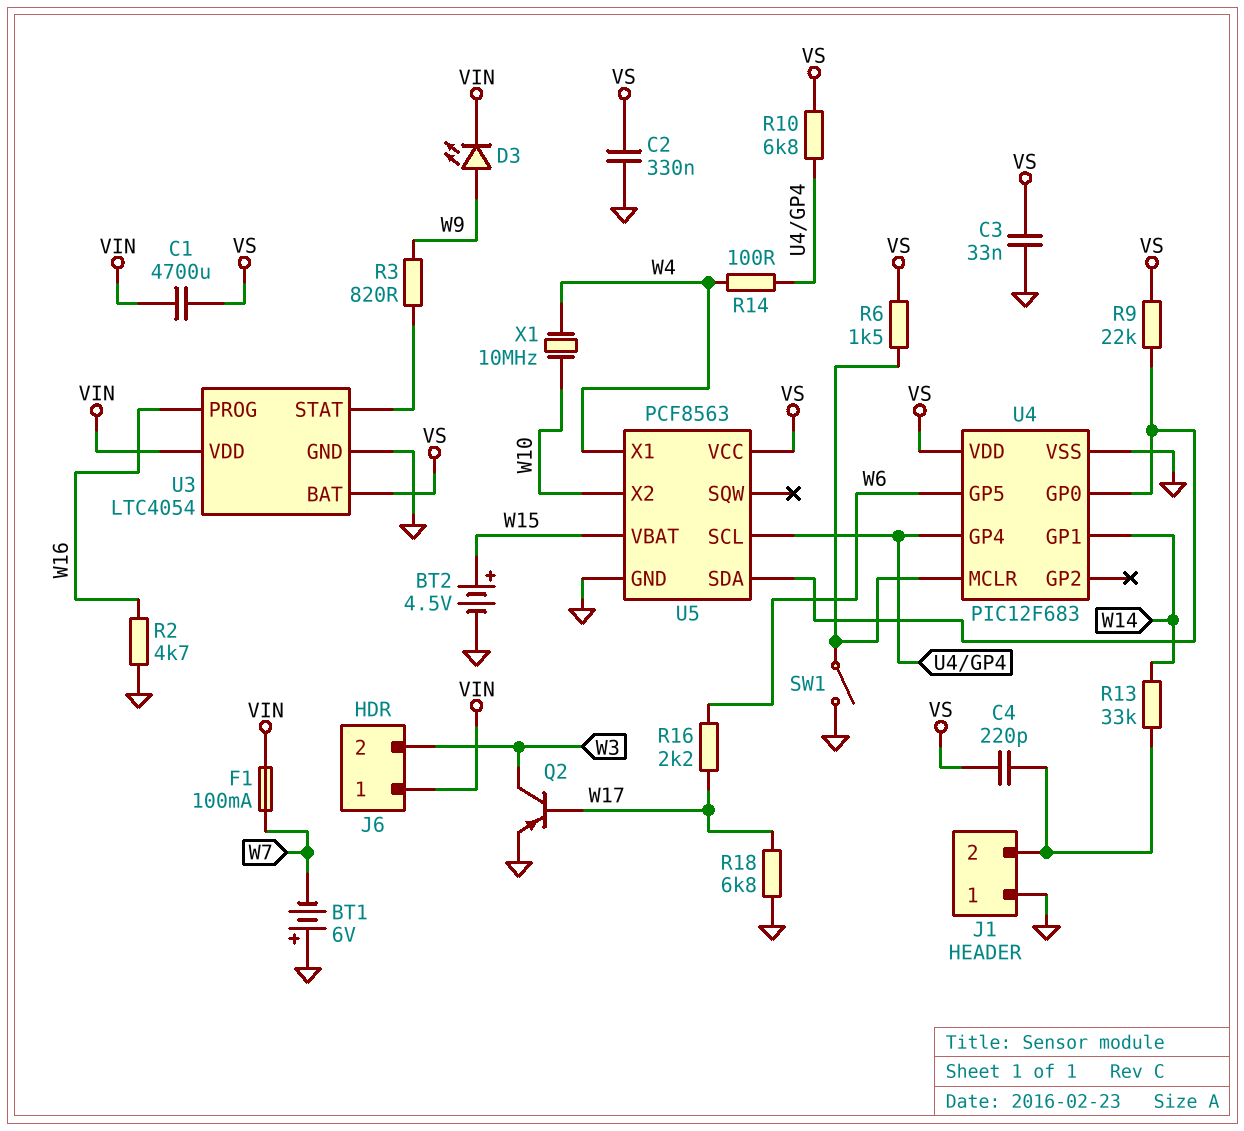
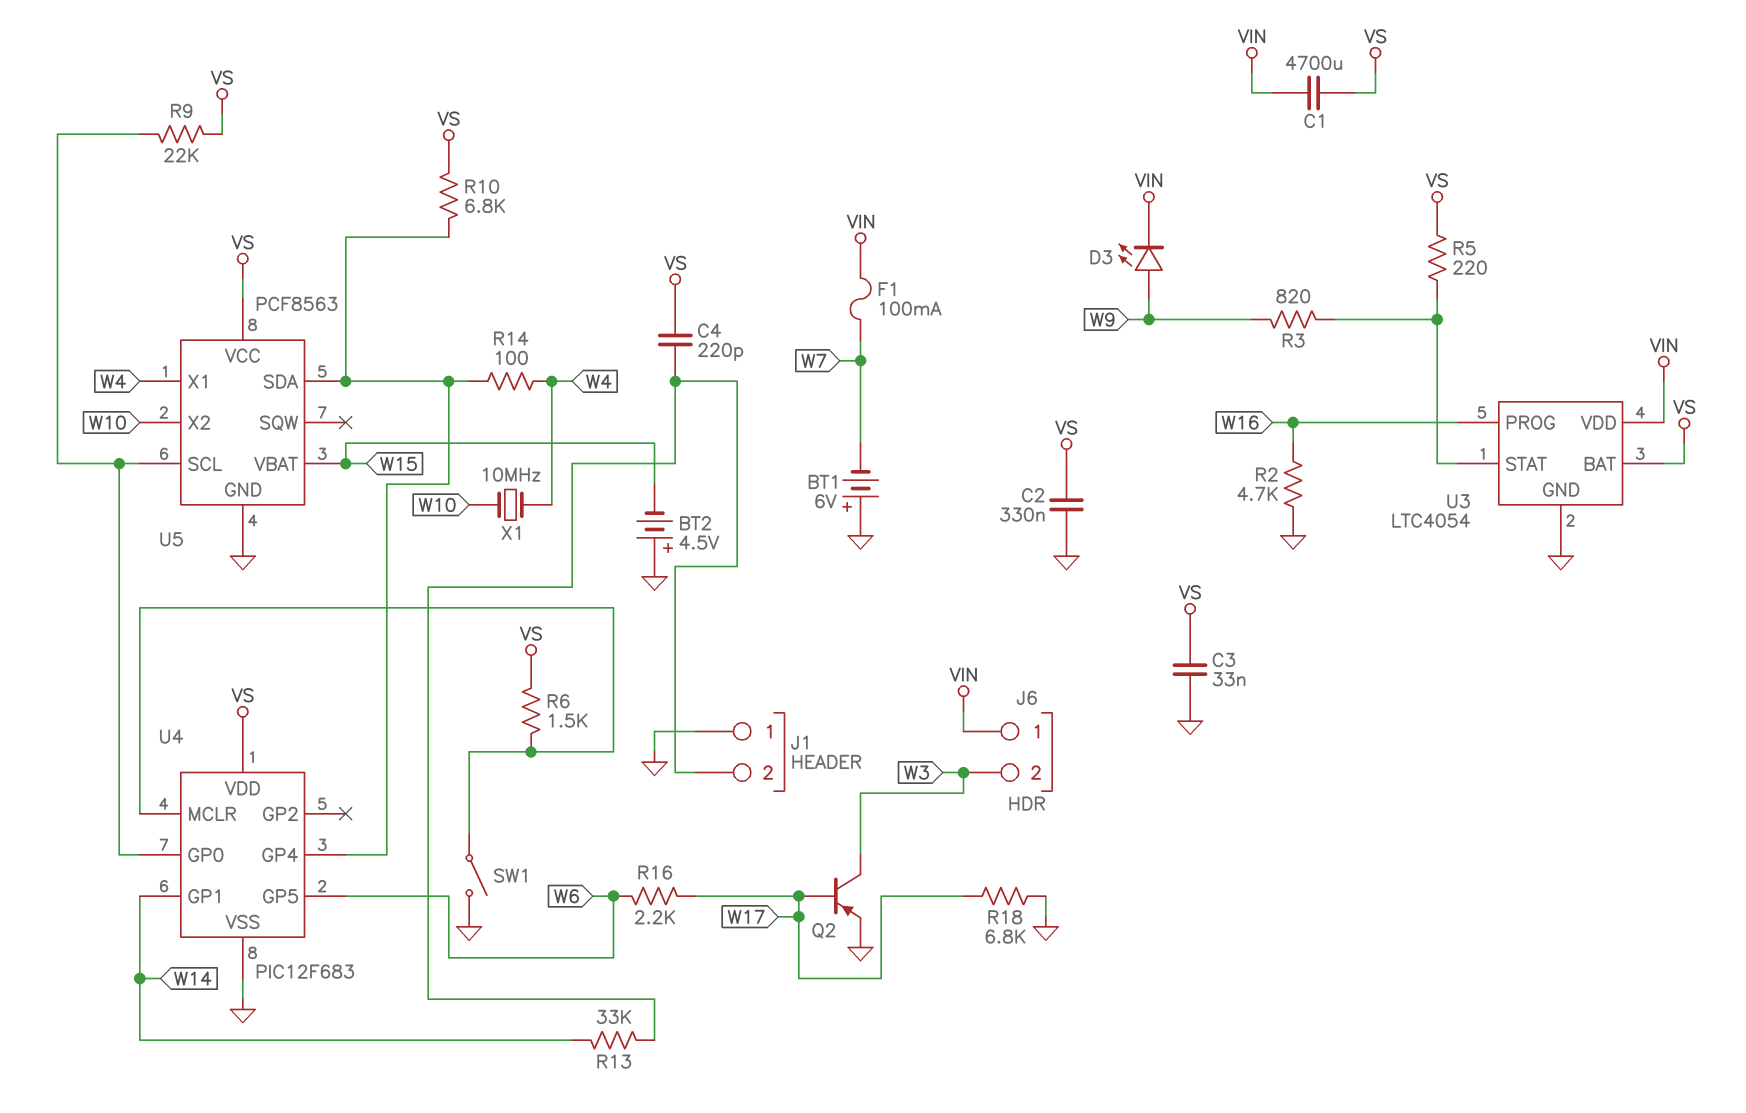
BT2: 4.5V (plus W15, minus GND) -> 4.5V (plus GND, minus W15)
R5: none -> 220 (U3/STAT, VS)
U5 pin SCL: U4/GP4 -> U4/GP0
U5 pin SDA: U4/GP0 -> U4/GP4

